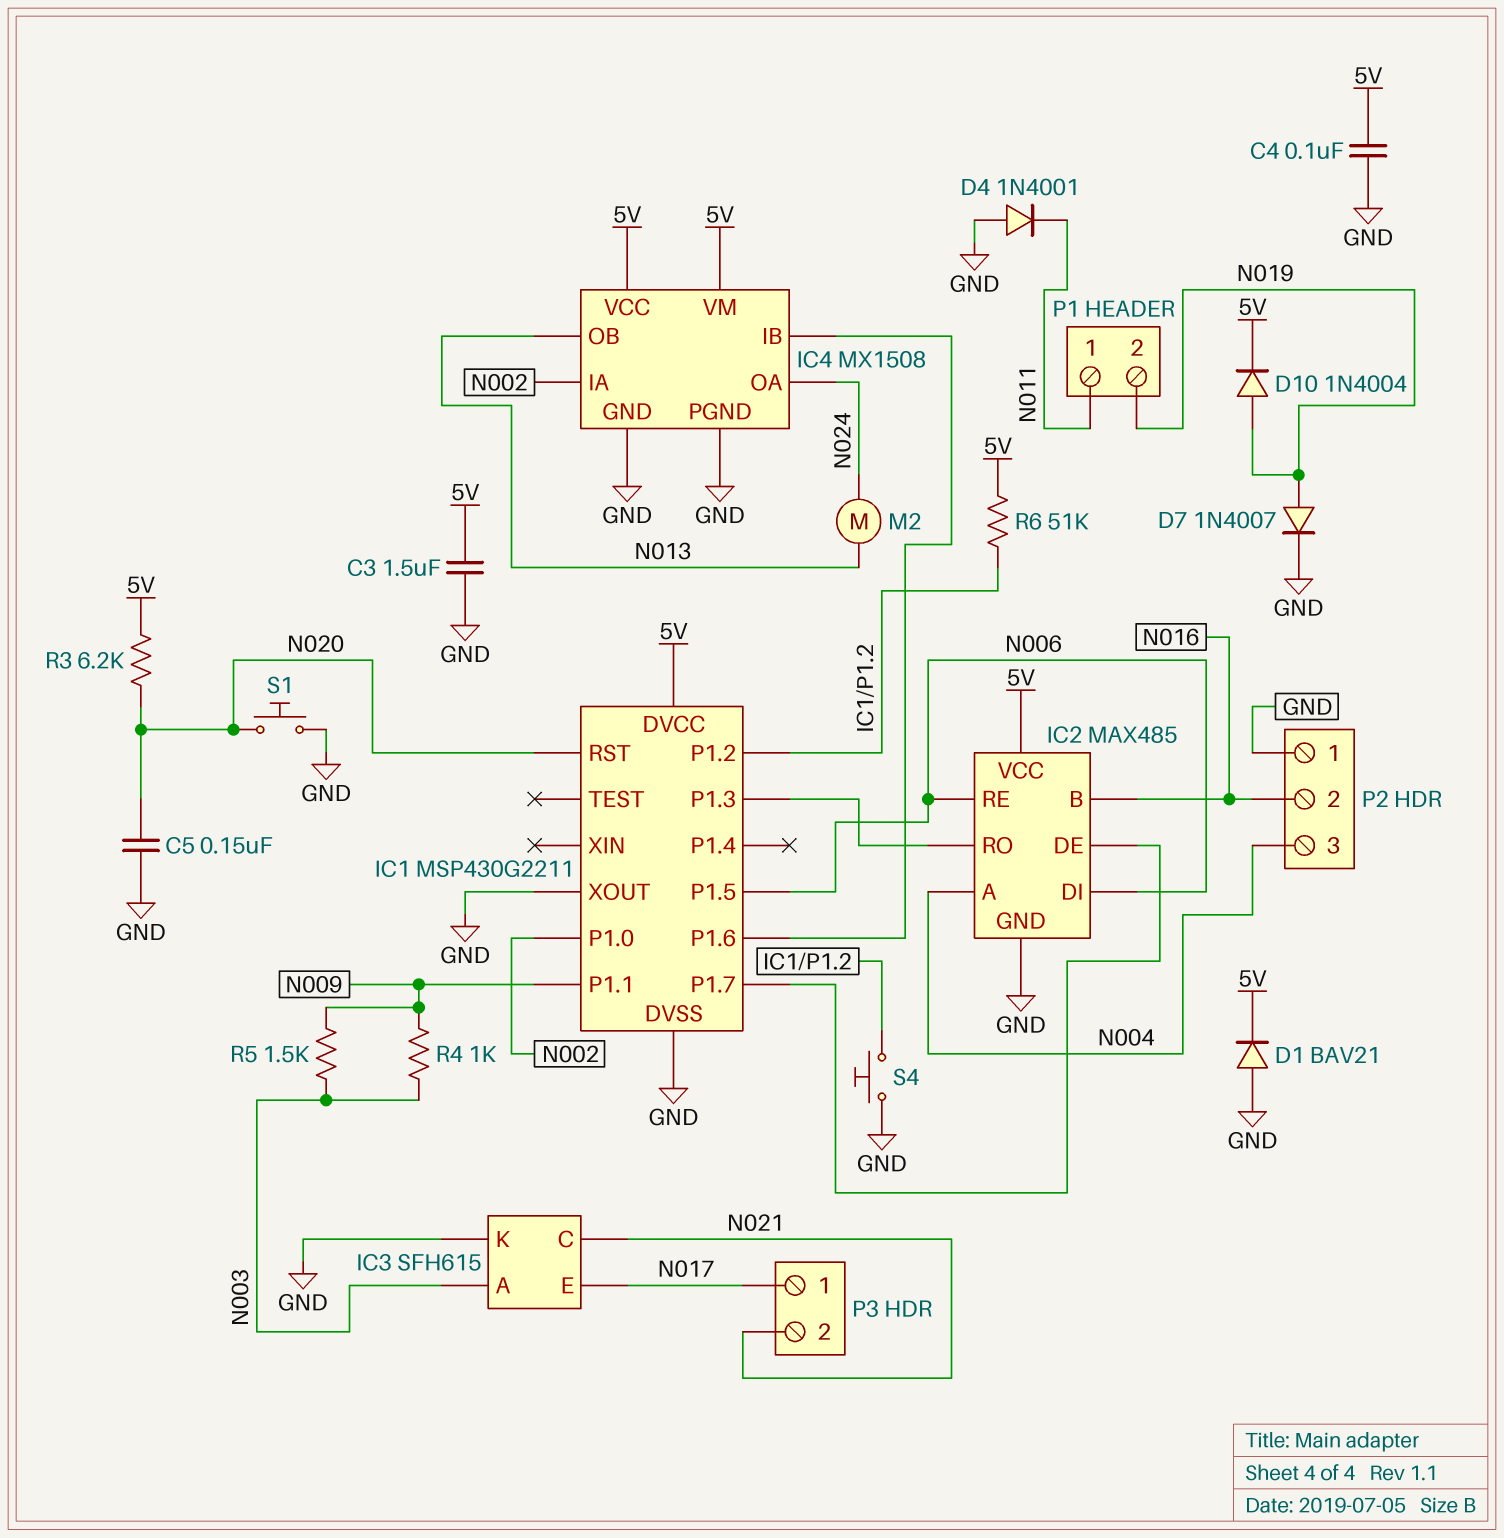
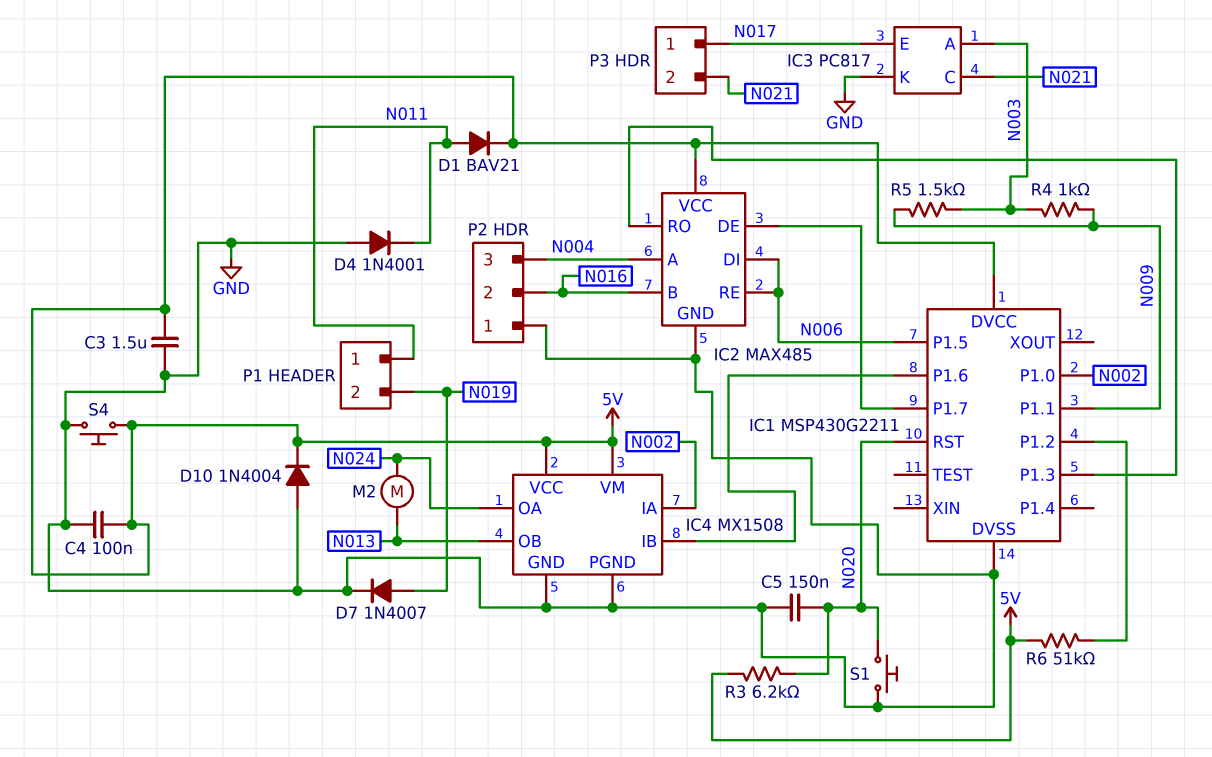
D1: diode BAV21 (A GND, K 5V) -> diode BAV21 (A N011, K 5V)
D10: diode 1N4004 (A N019, K 5V) -> diode 1N4004 (A GND, K 5V)
IC1 pin XOUT: GND -> none
IC3: SFH615 -> PC817
S4: button (GND, IC1/P1.2) -> button (5V, GND)

